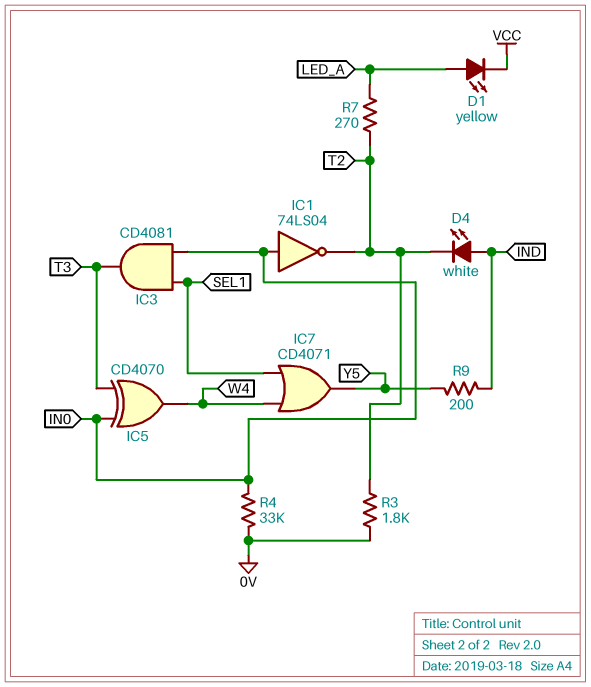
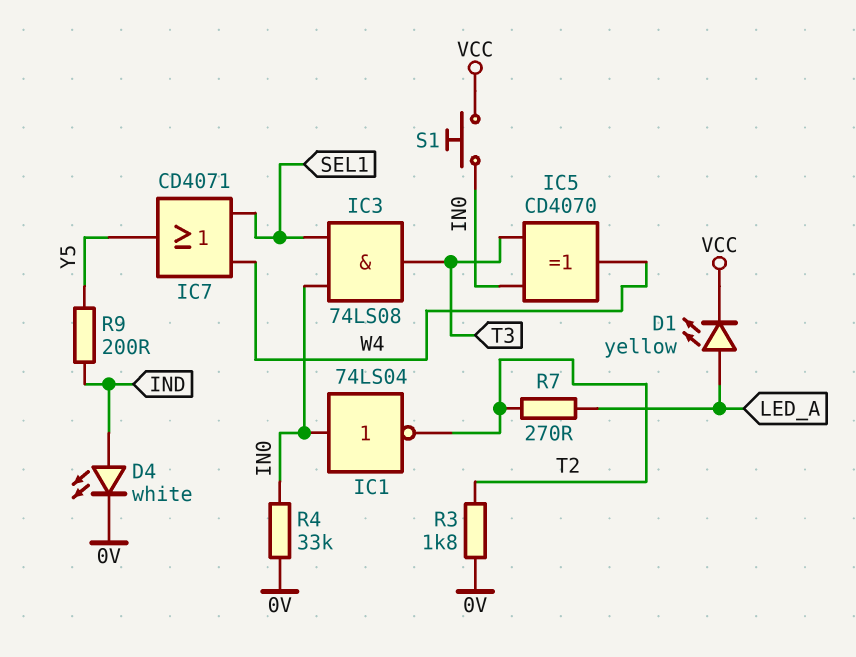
D4: LED white (A IND, K T2) -> LED white (A IND, K 0V)
IC3: AND CD4081 (in IN0, in SEL1, out T3) -> AND 74LS08 (in IN0, in SEL1, out T3)
S1: none -> button (IN0, VCC)

